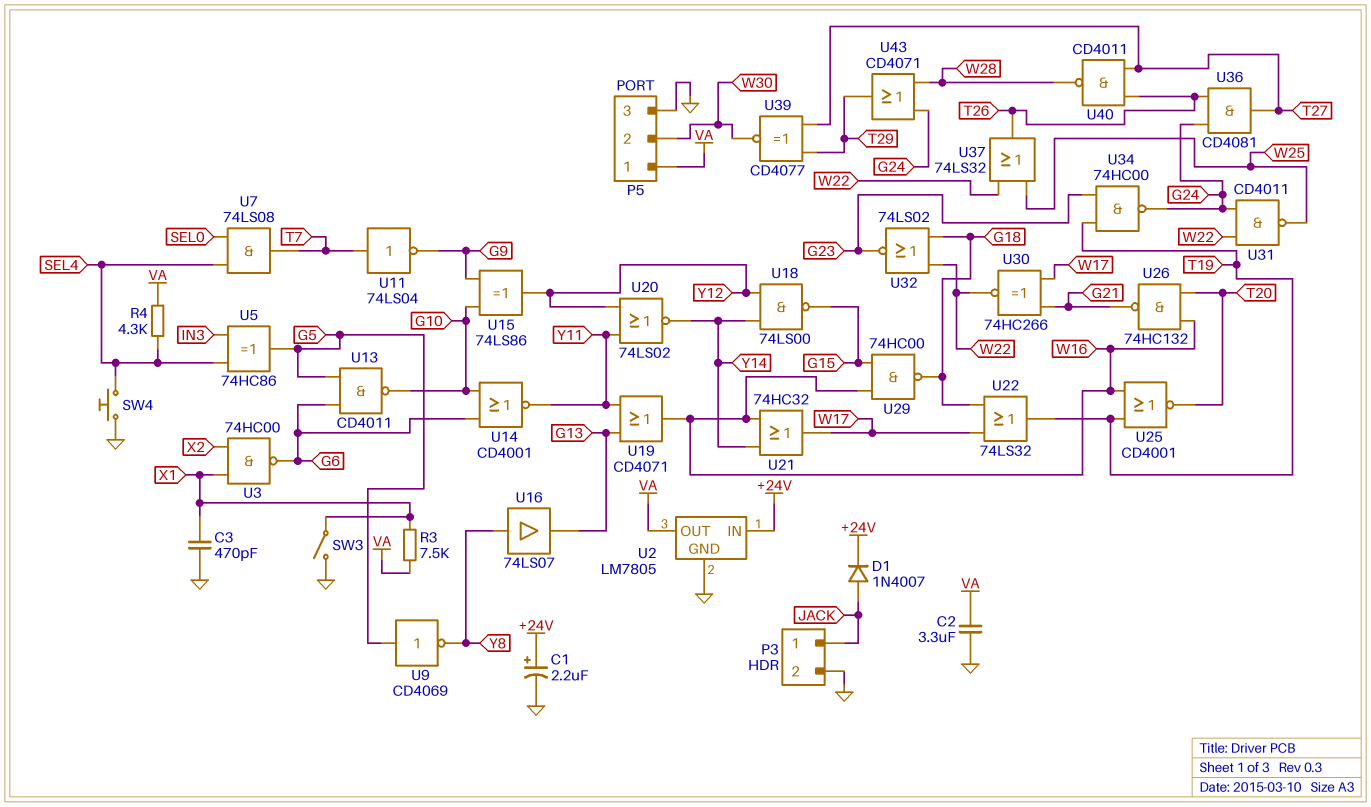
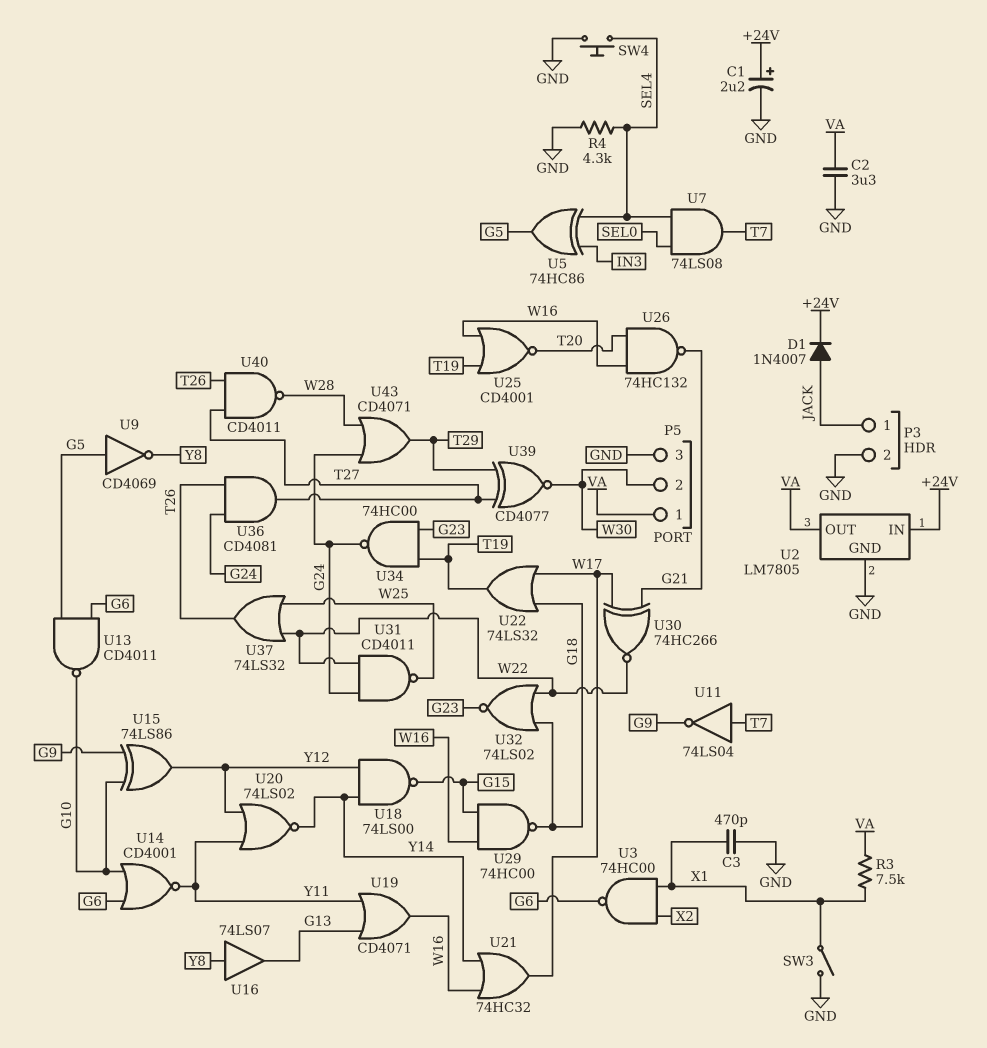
R4: 4.3k (SEL4, VA) -> 4.3k (GND, SEL4)

